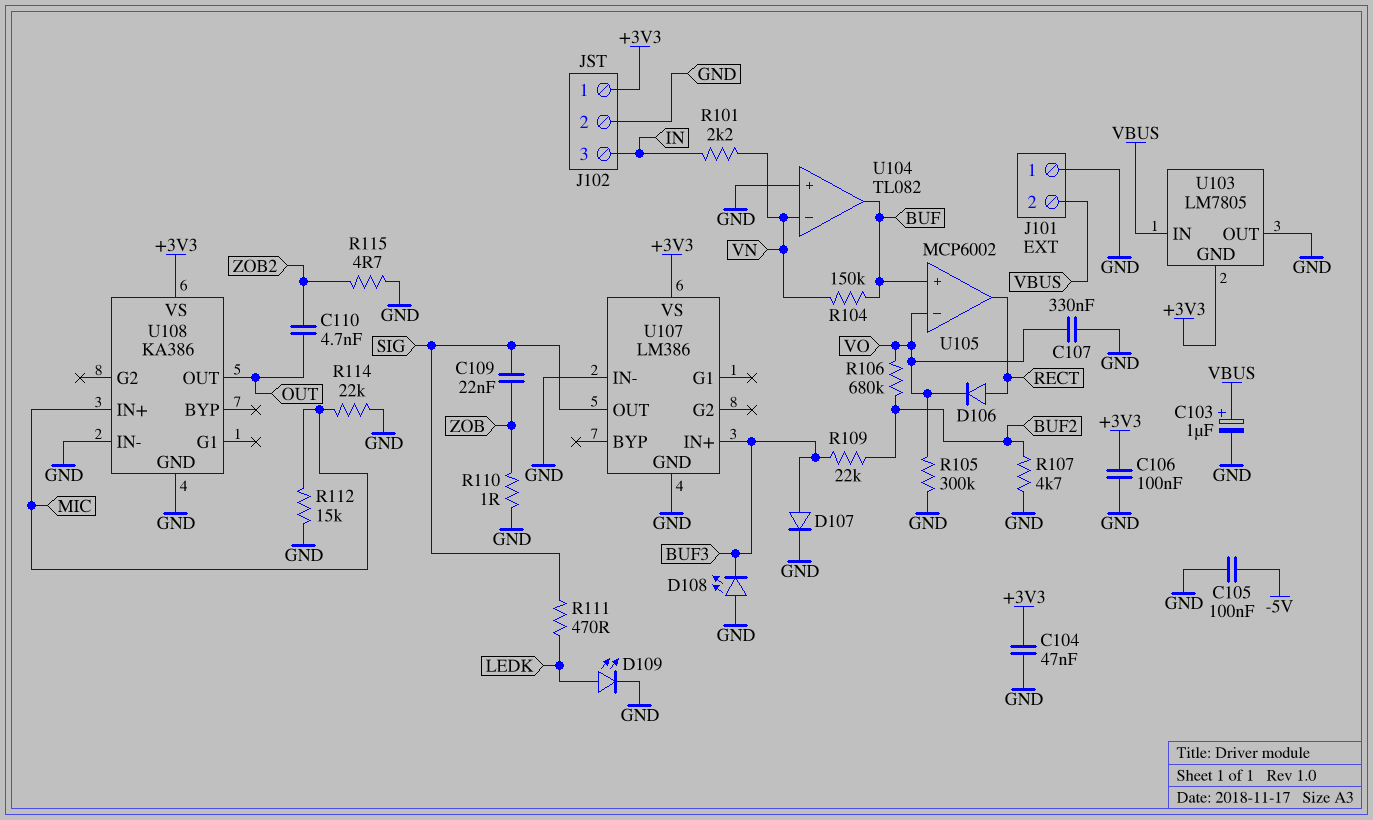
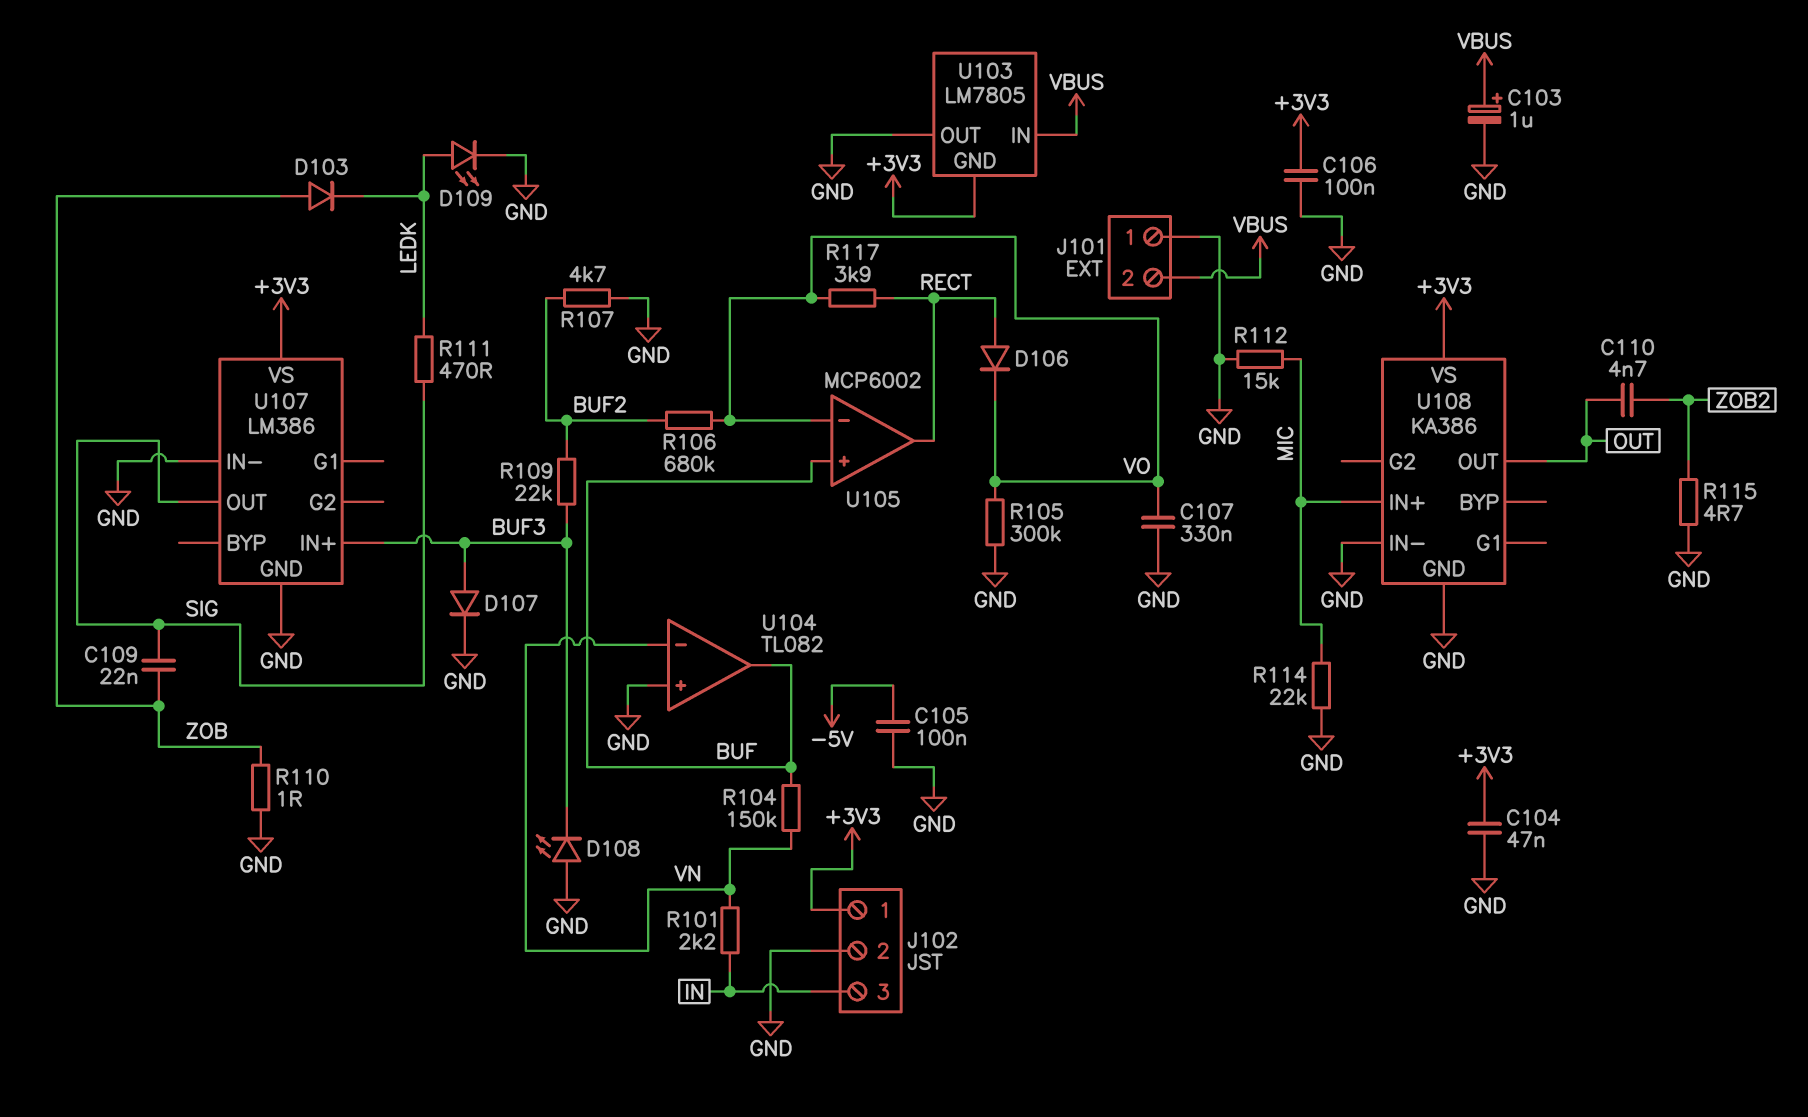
D103: none -> diode (A ZOB, K LEDK)
R117: none -> 3.9k (RECT, VO)

